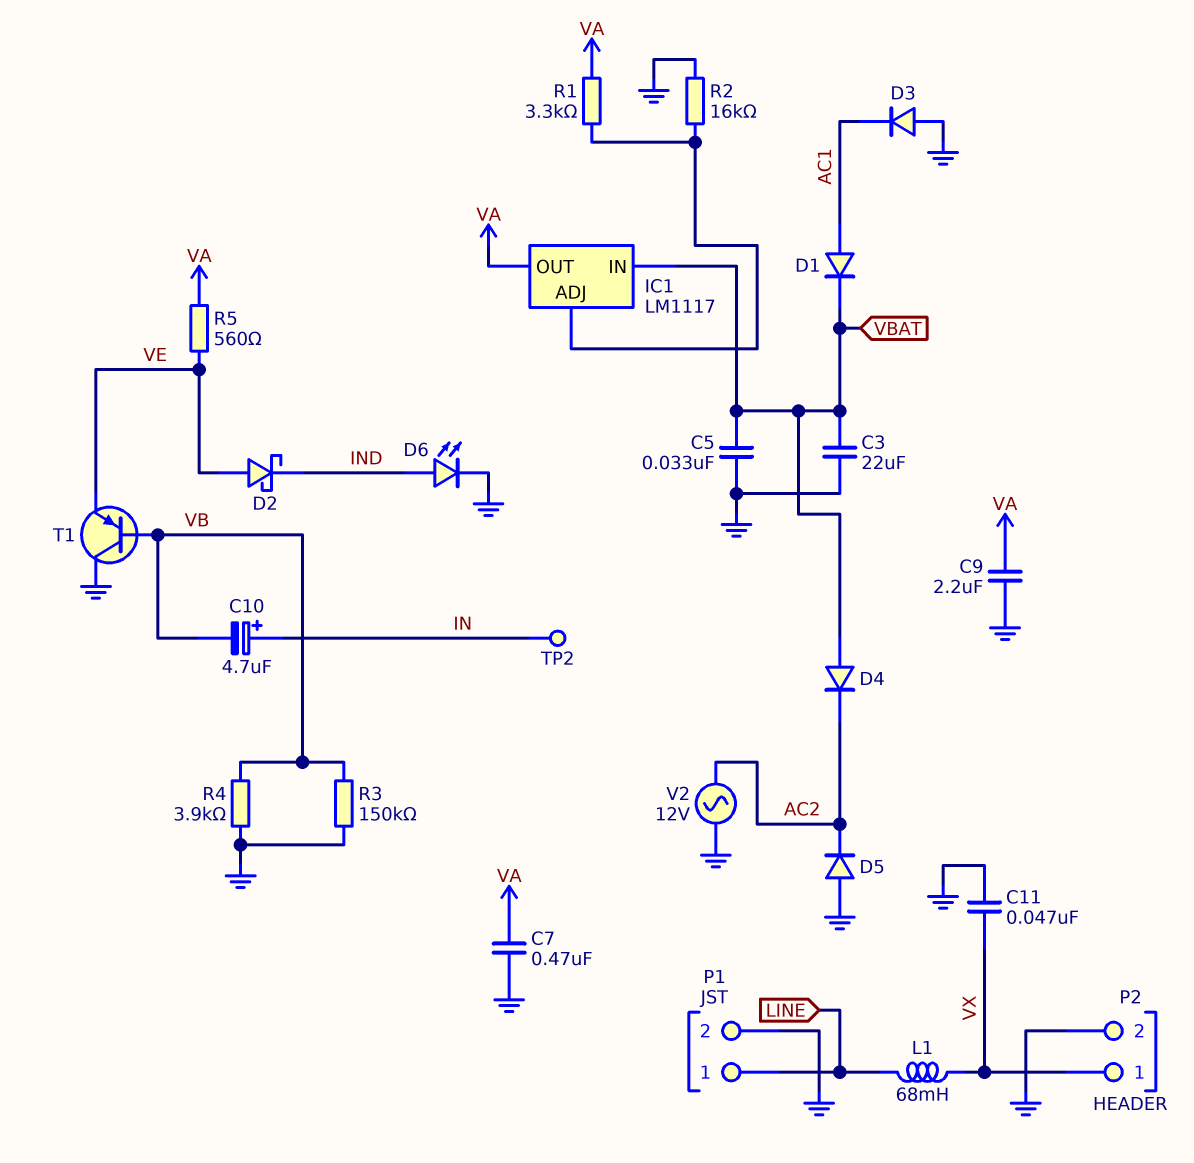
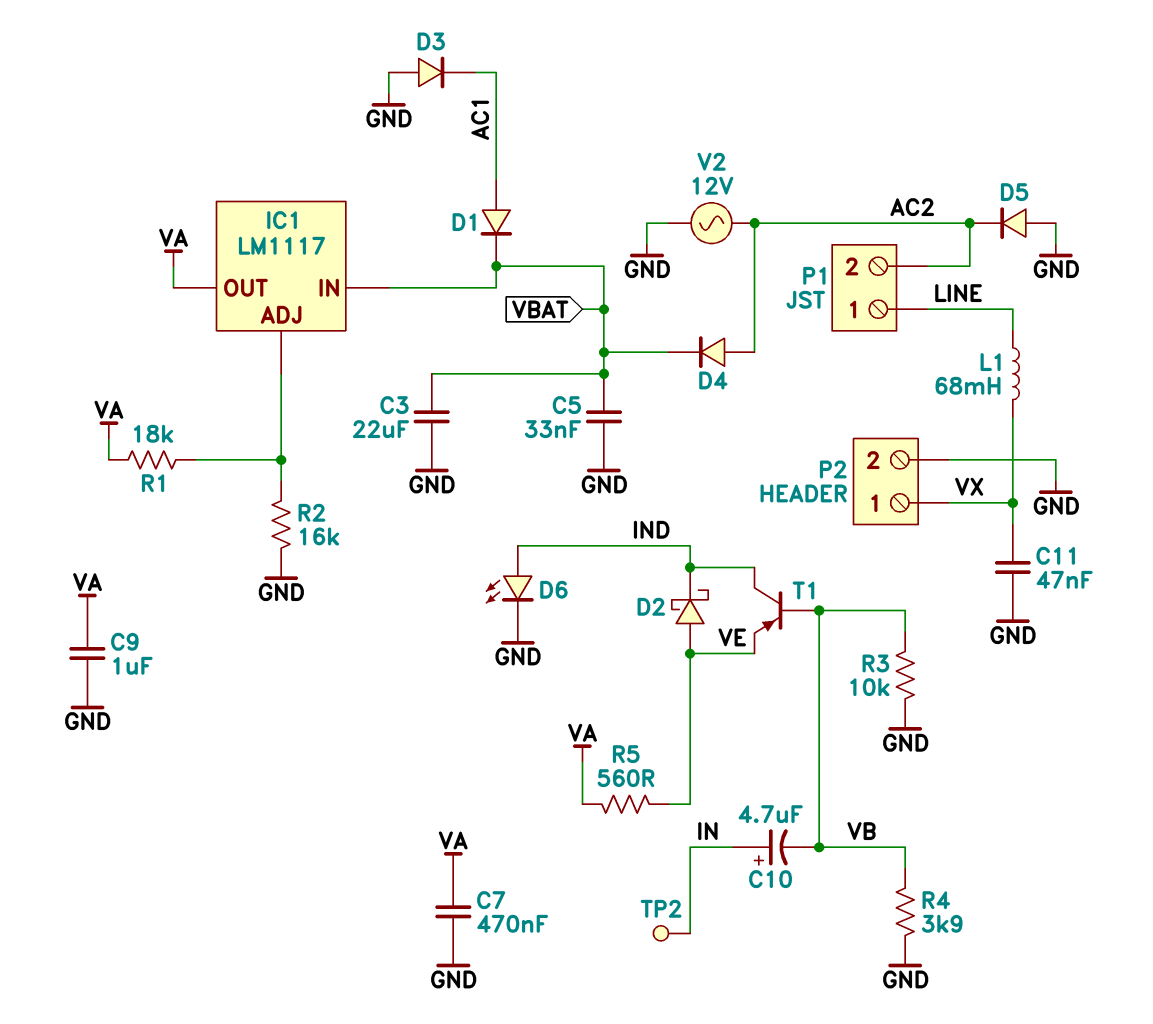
C9: 2.2uF (GND, VA) -> 1uF (GND, VA)
D4: diode (A VBAT, K AC2) -> diode (A AC2, K VBAT)
P1 pin 2: GND -> AC2
R1: 3.3k (IC1/ADJ, VA) -> 18k (IC1/ADJ, VA)
R3: 150k (GND, VB) -> 10k (GND, VB)
T1: PNP (B VB, C GND, E VE) -> PNP (B VB, C IND, E VE)

